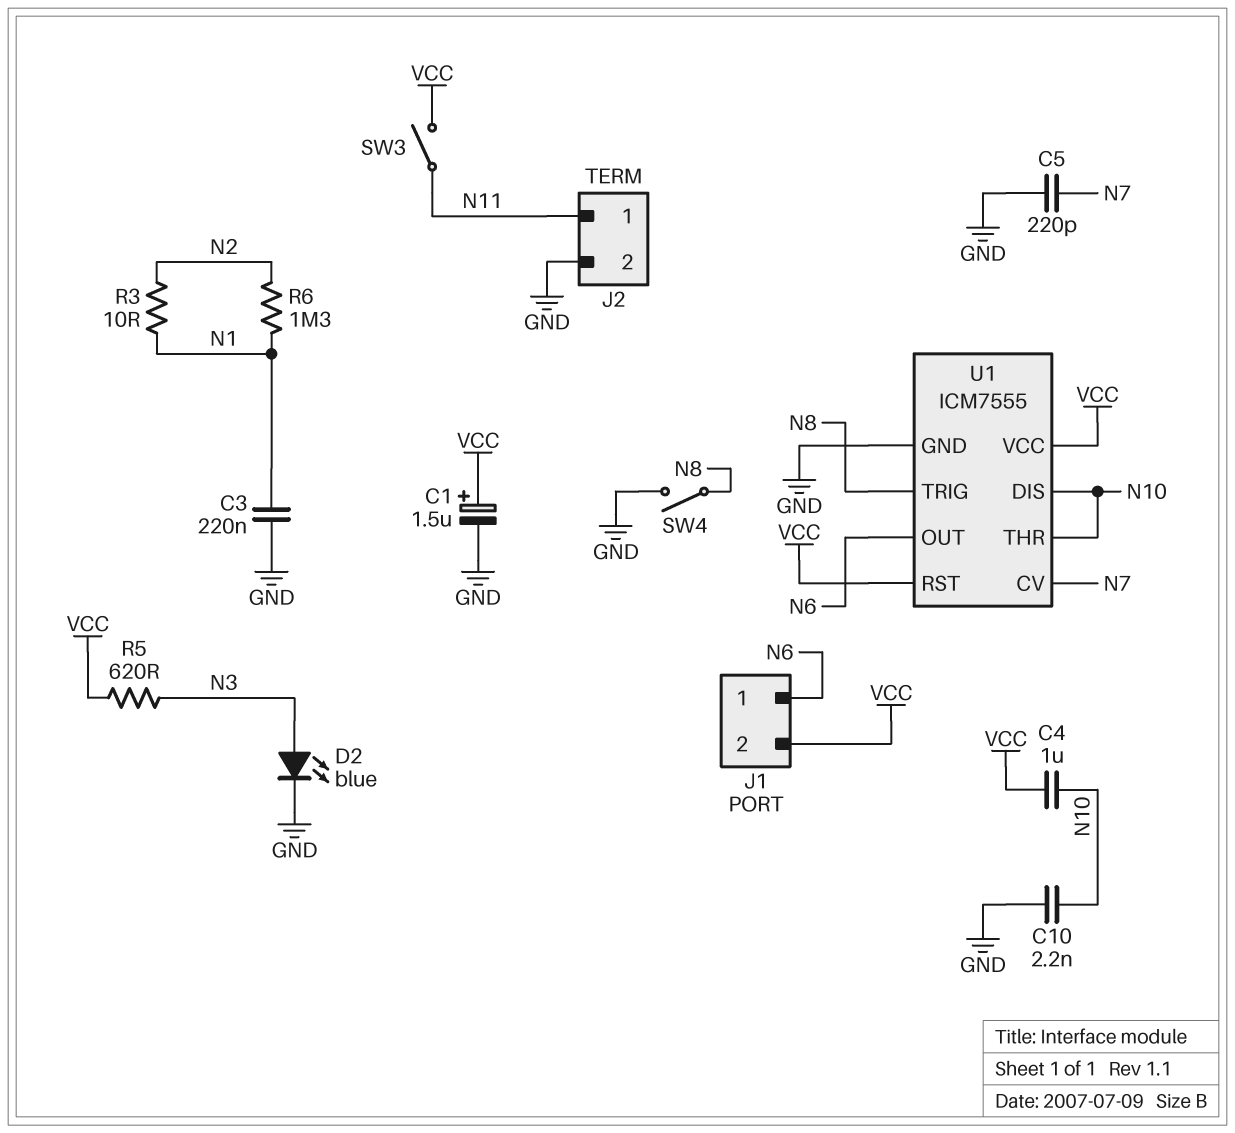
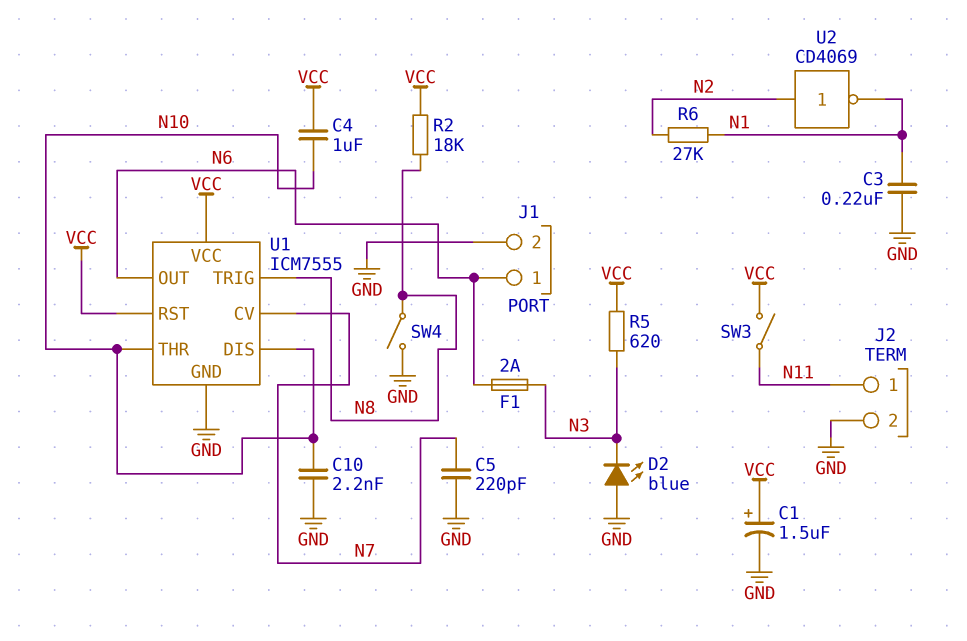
D2: LED blue (A N3, K GND) -> LED blue (A GND, K N3)
F1: none -> 2A (N3, N6)
J1 pin 2: VCC -> GND
R2: none -> 18k (N8, VCC)
R3: 10 (N1, N2) -> none
R6: 1.3M (N1, N2) -> 27k (N1, N2)
U2: none -> NOT CD4069 (in N2, out N1)

